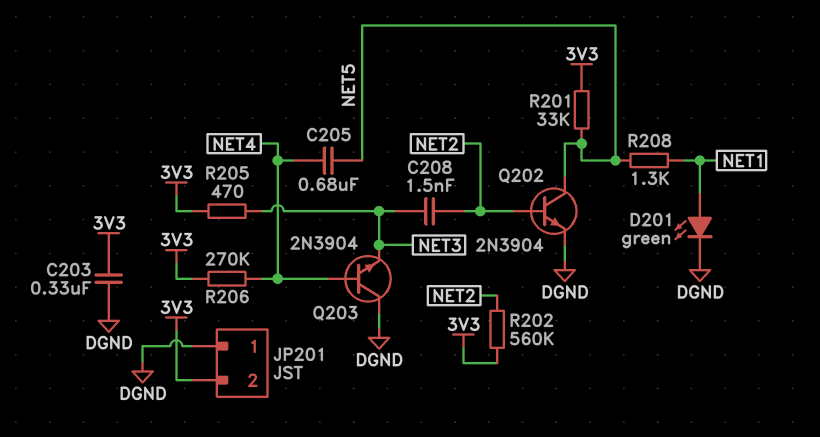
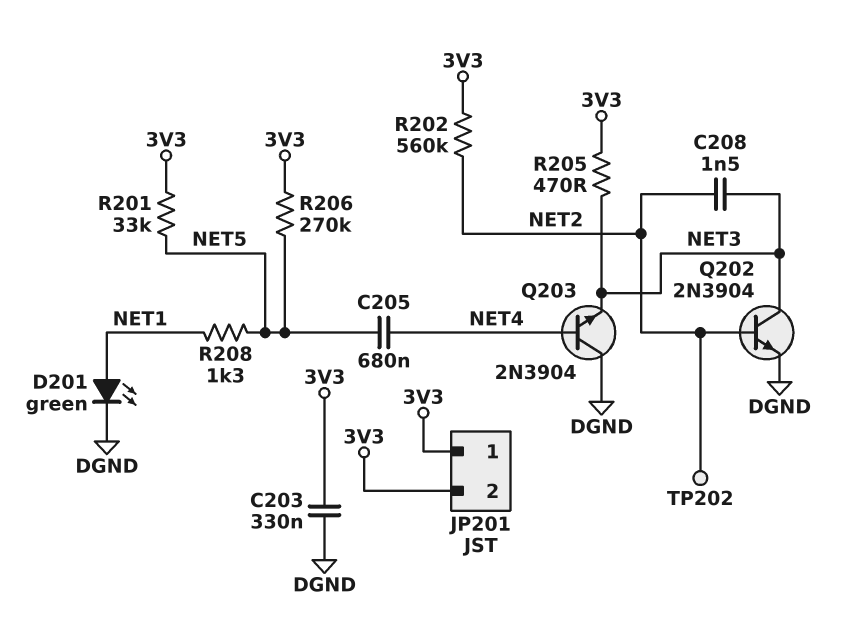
JP201 pin 1: DGND -> 3V3
Q202: NPN 2N3904 (B NET2, C NET5, E DGND) -> NPN 2N3904 (B NET2, C NET3, E DGND)
R206: 270k (3V3, NET4) -> 270k (3V3, NET5)
TP202: none -> test point (NET2)

